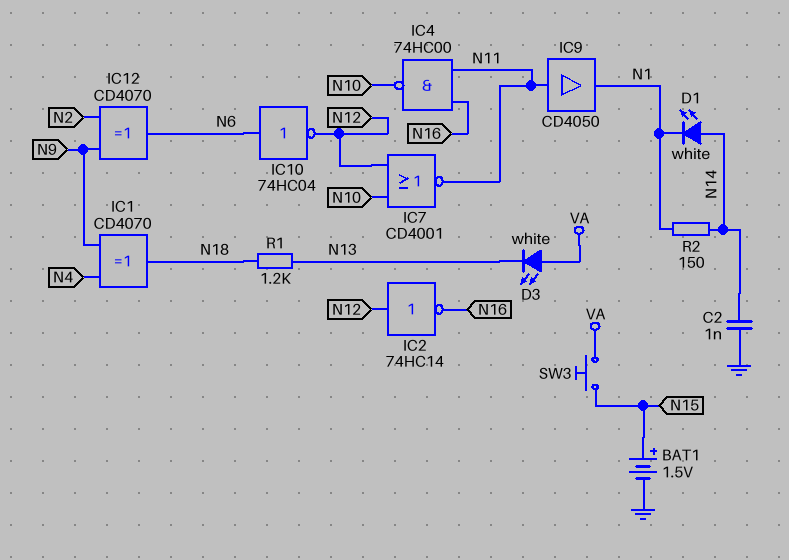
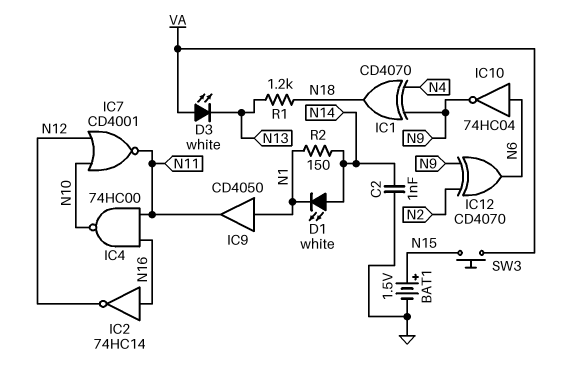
IC2: NOT 74HC14 (in N12, out N16) -> NOT 74HC14 (in N16, out N12)
IC9: buffer CD4050 (in N11, out N1) -> buffer CD4050 (in N1, out N11)
IC10: NOT 74HC04 (in N6, out N12) -> NOT 74HC04 (in N6, out N9)

